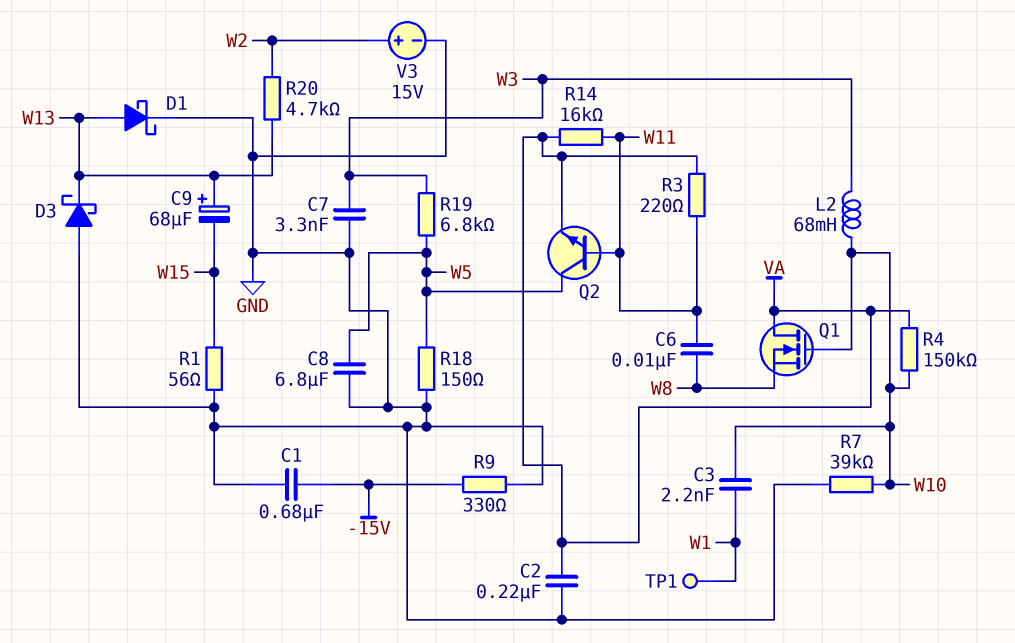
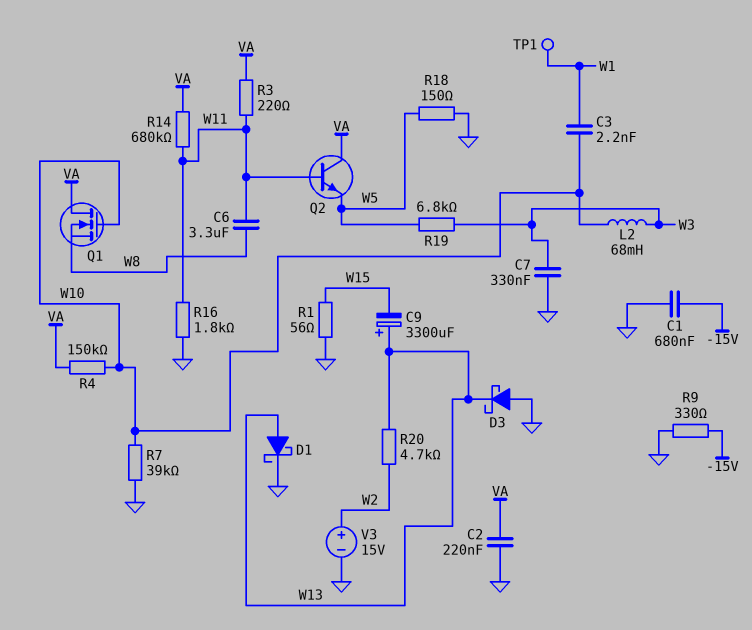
C6: 10nF (W8, W11) -> 3.3uF (W8, W11)
C7: 3.3nF (GND, W3) -> 330nF (GND, W3)
C8: 6.8uF (GND, W5) -> none
C9: 68uF (plus W13, minus W15) -> 3300uF (plus W13, minus W15)
Q2: NPN (B W11, C W5, E VA) -> NPN (B W11, C VA, E W5)
R14: 16k (VA, W11) -> 680k (VA, W11)
R16: none -> 1.8k (GND, W11)

